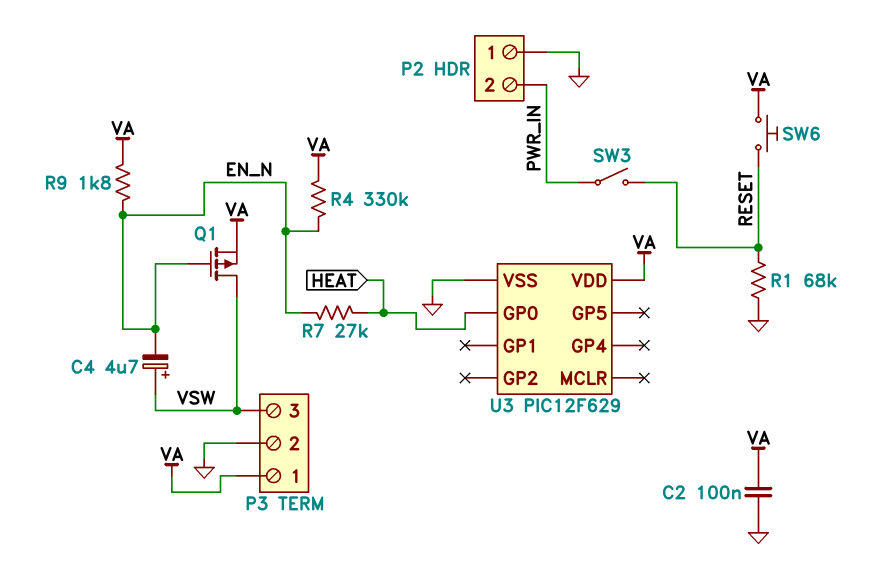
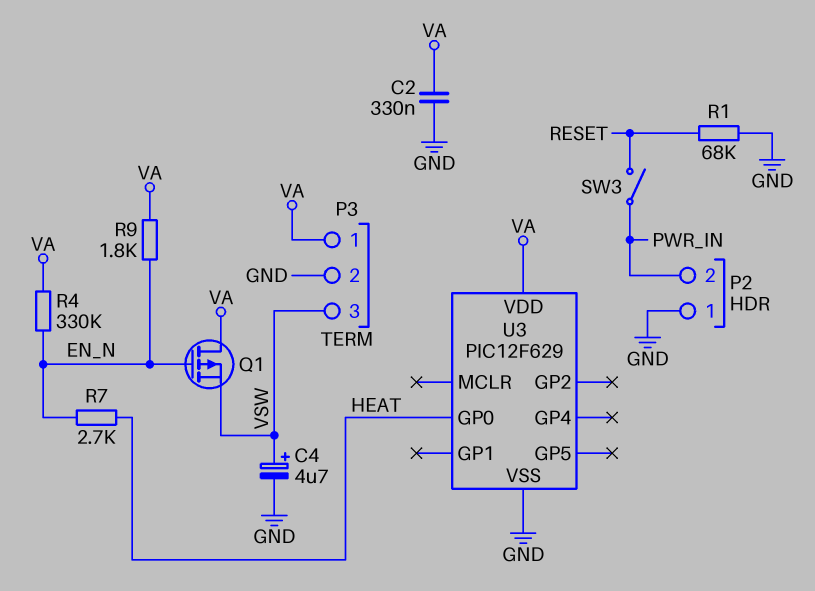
C2: 100nF (GND, VA) -> 330nF (GND, VA)
C4: 4.7uF (plus VSW, minus EN_N) -> 4.7uF (plus VSW, minus GND)
Q1: PMOS (G EN_N, D VSW, S VA) -> PMOS (G EN_N, D VA, S VSW)
R7: 27k (EN_N, HEAT) -> 2.7k (EN_N, HEAT)
SW6: button (RESET, VA) -> none

